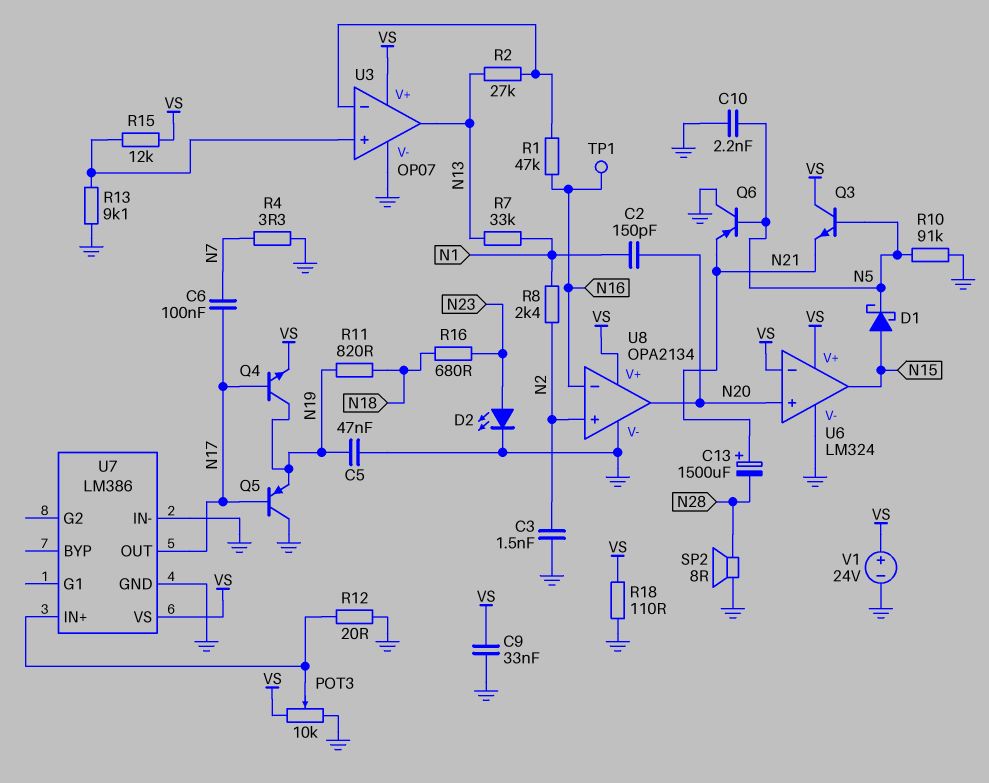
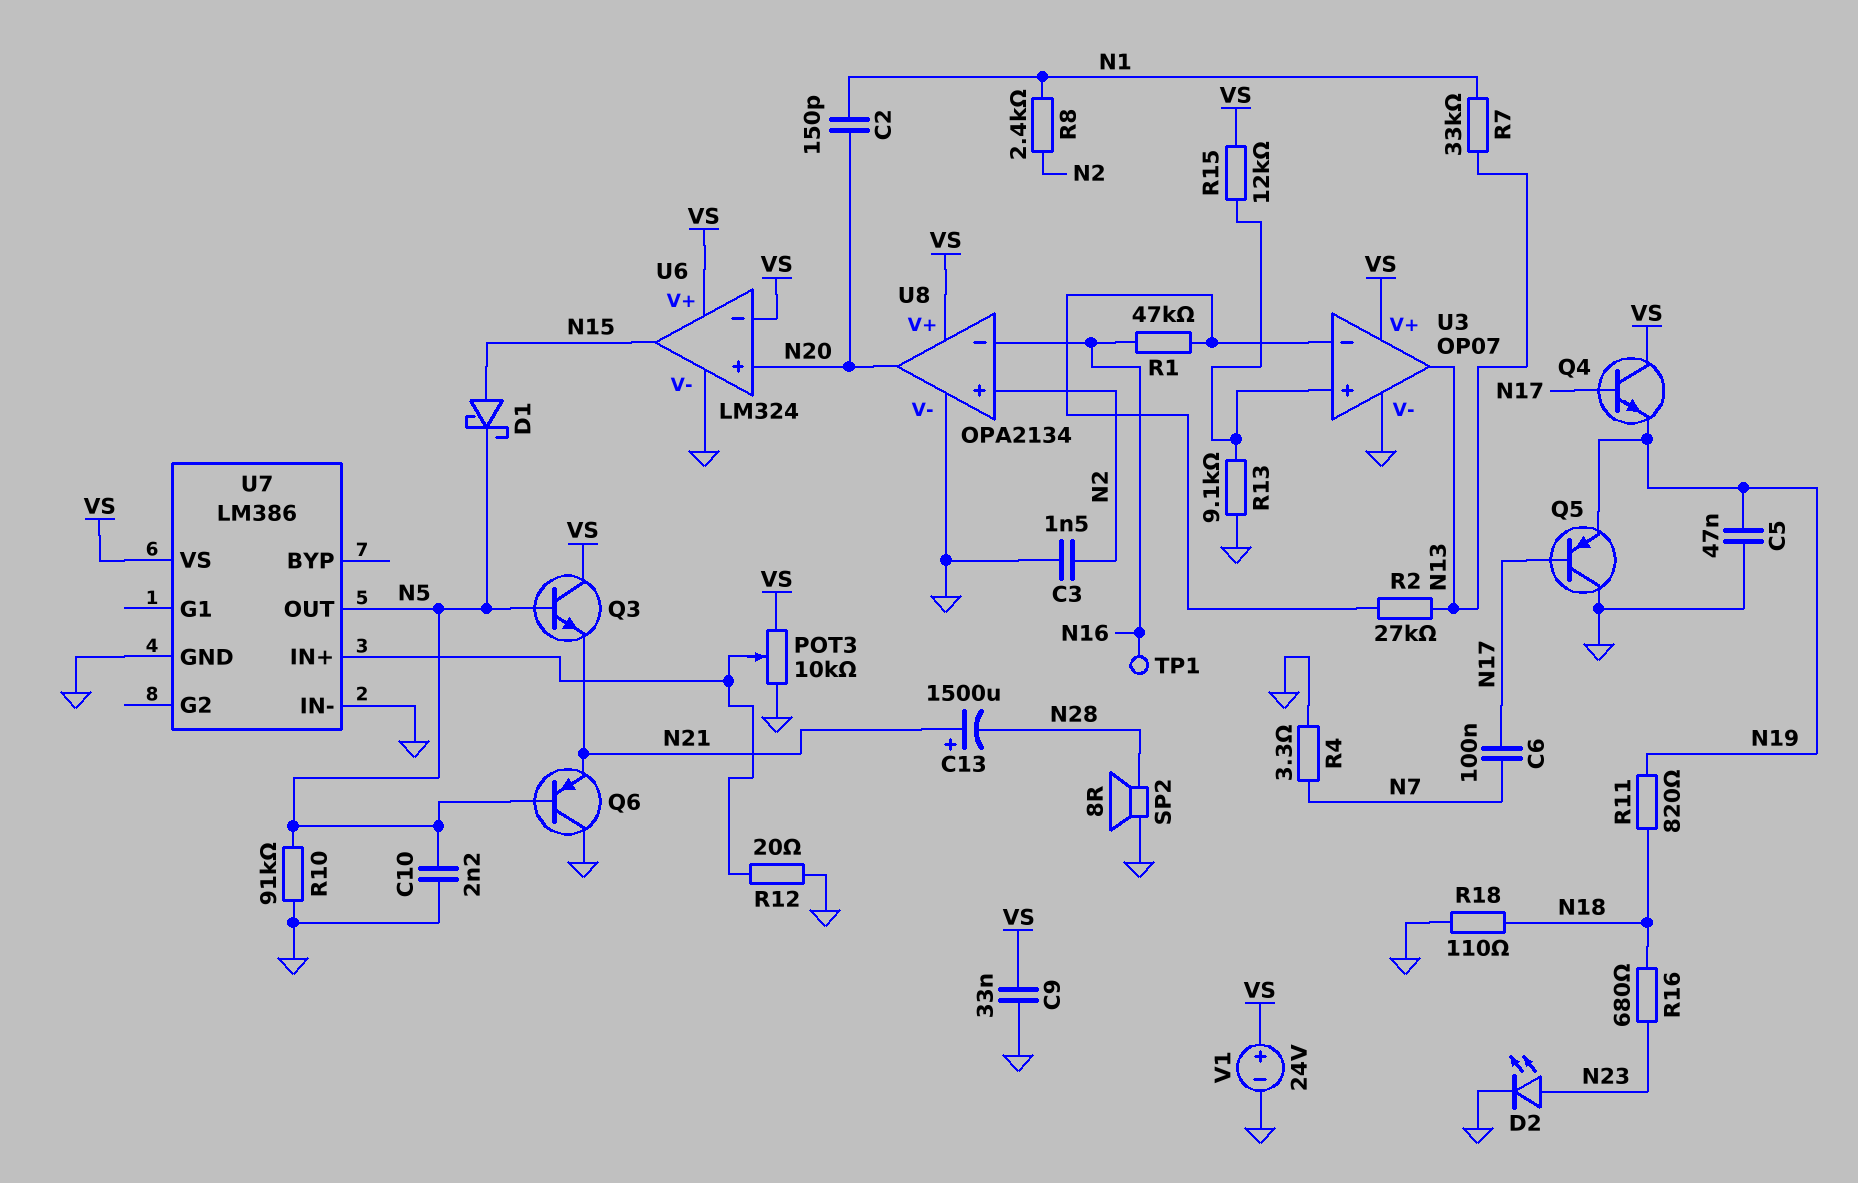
Q4: NPN (B N17, C N19, E VS) -> NPN (B N17, C VS, E N19)
R18: 110 (GND, VS) -> 110 (GND, N18)
U7 pin OUT: N17 -> N5

